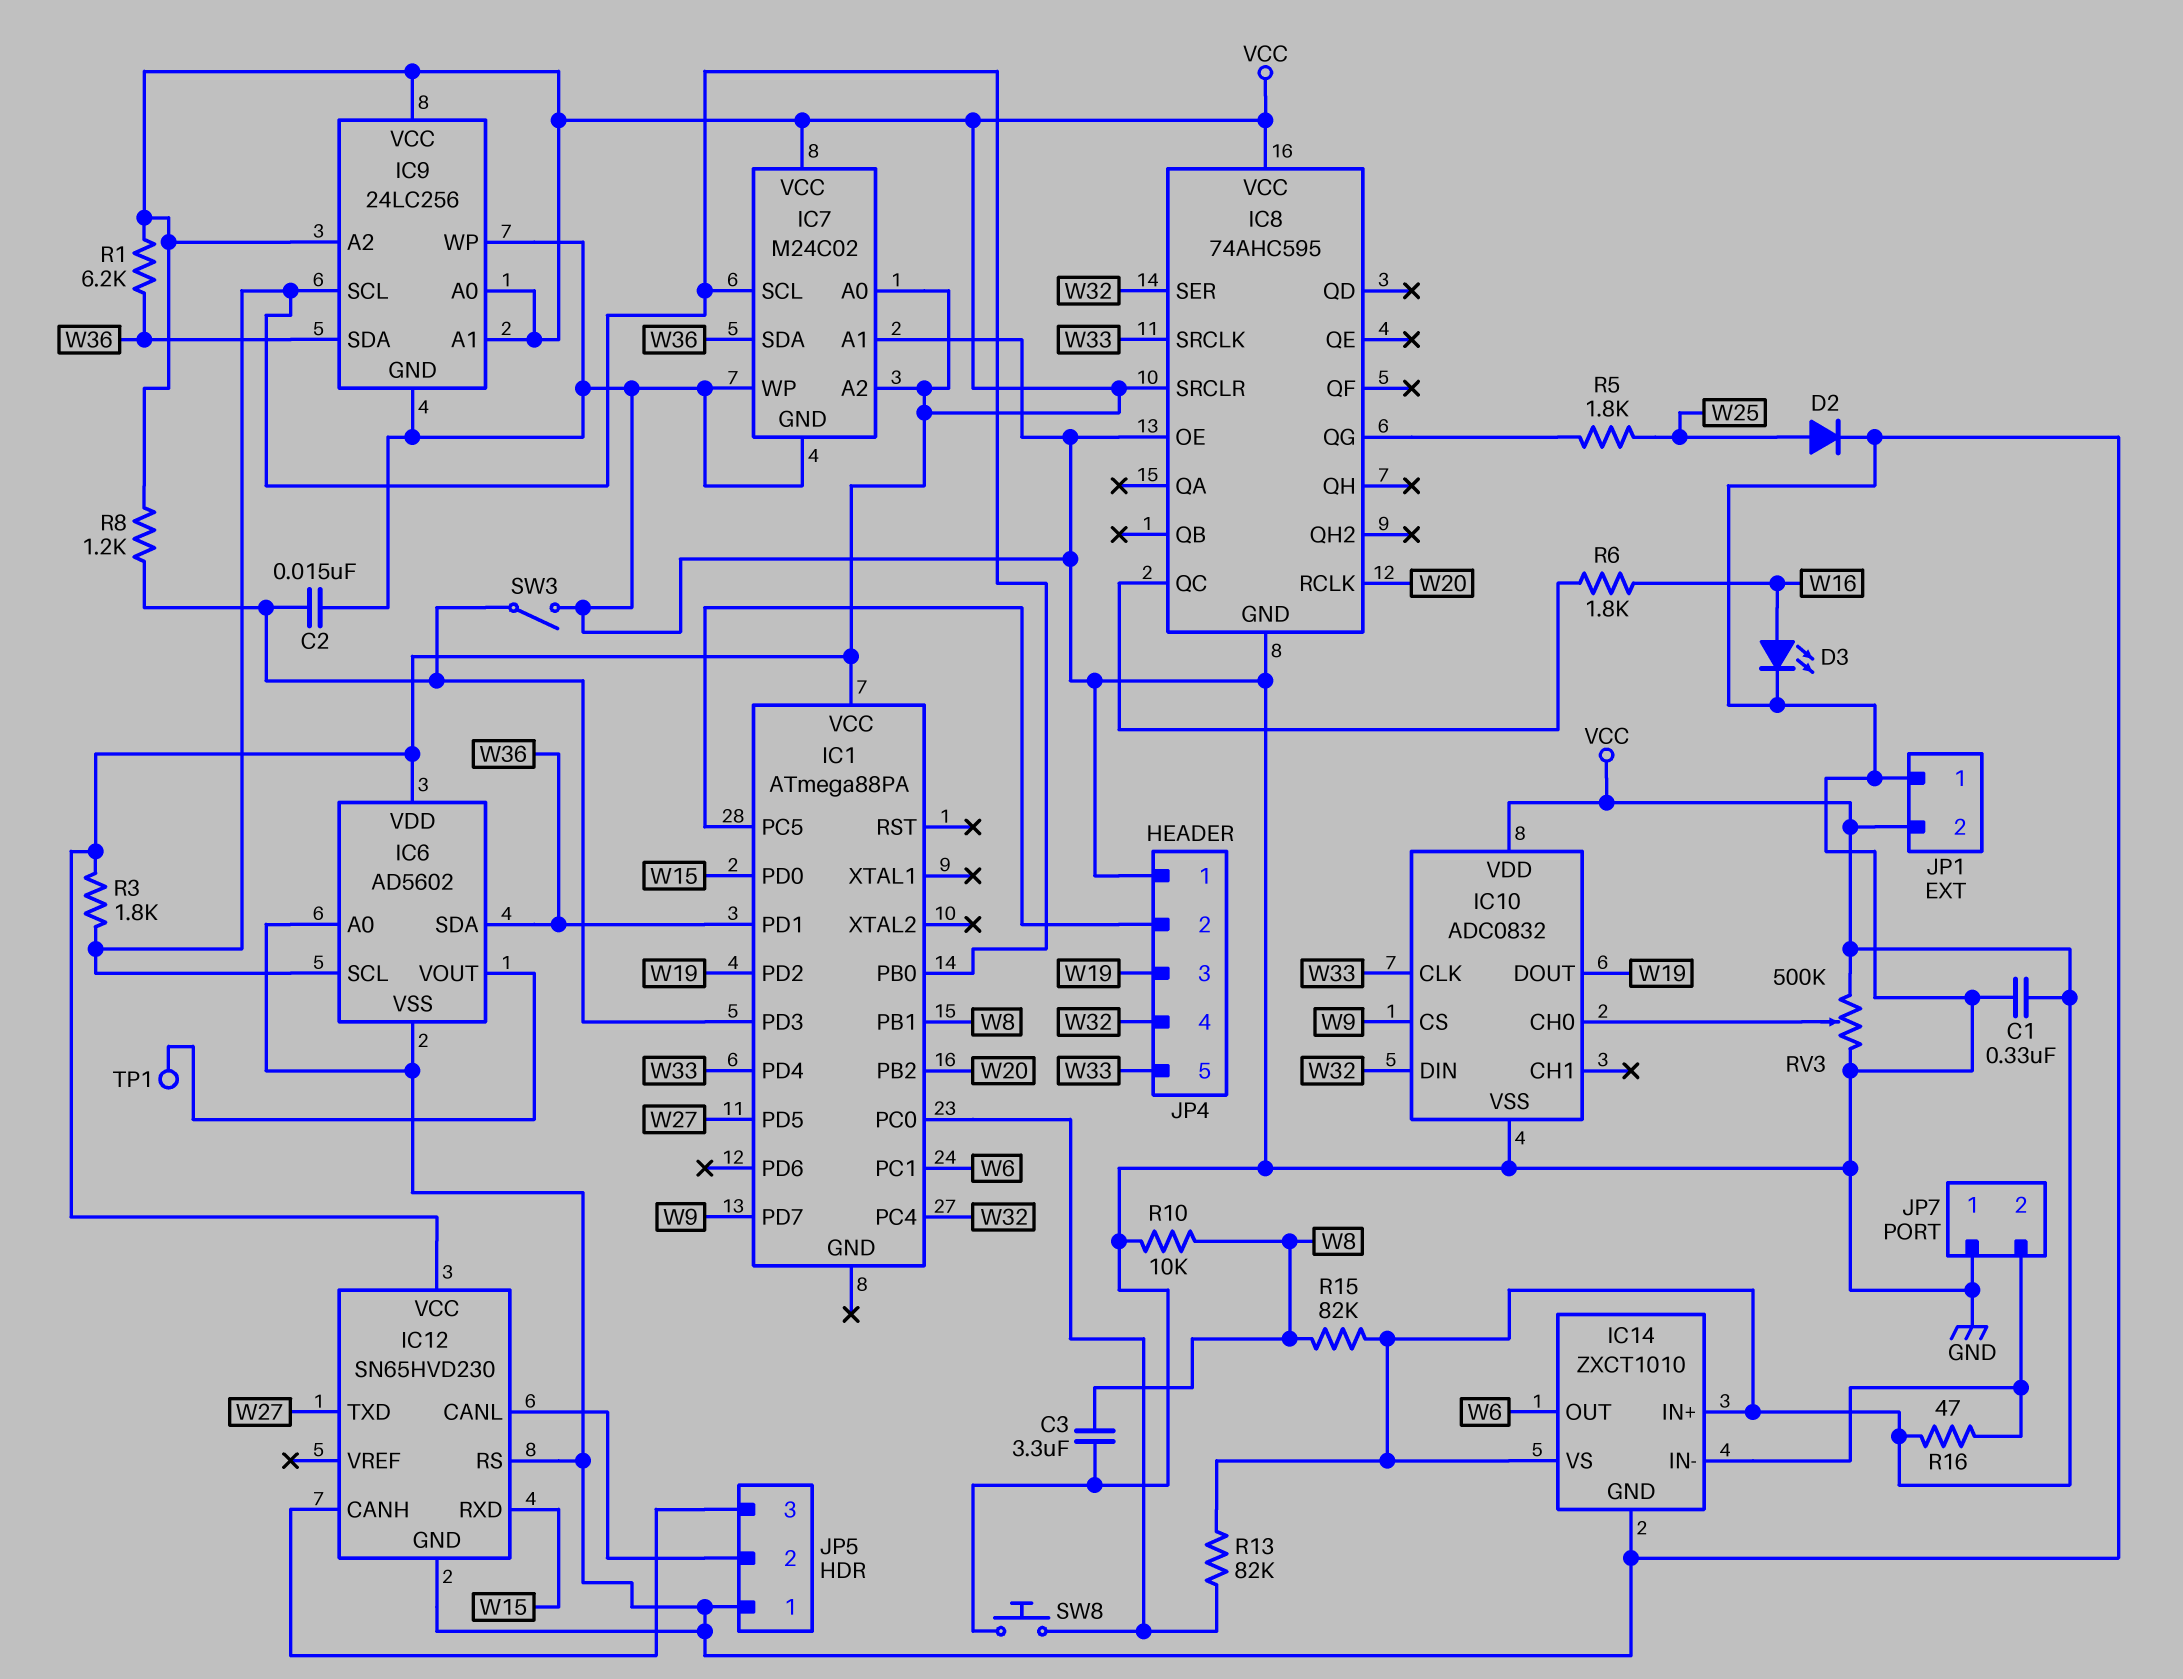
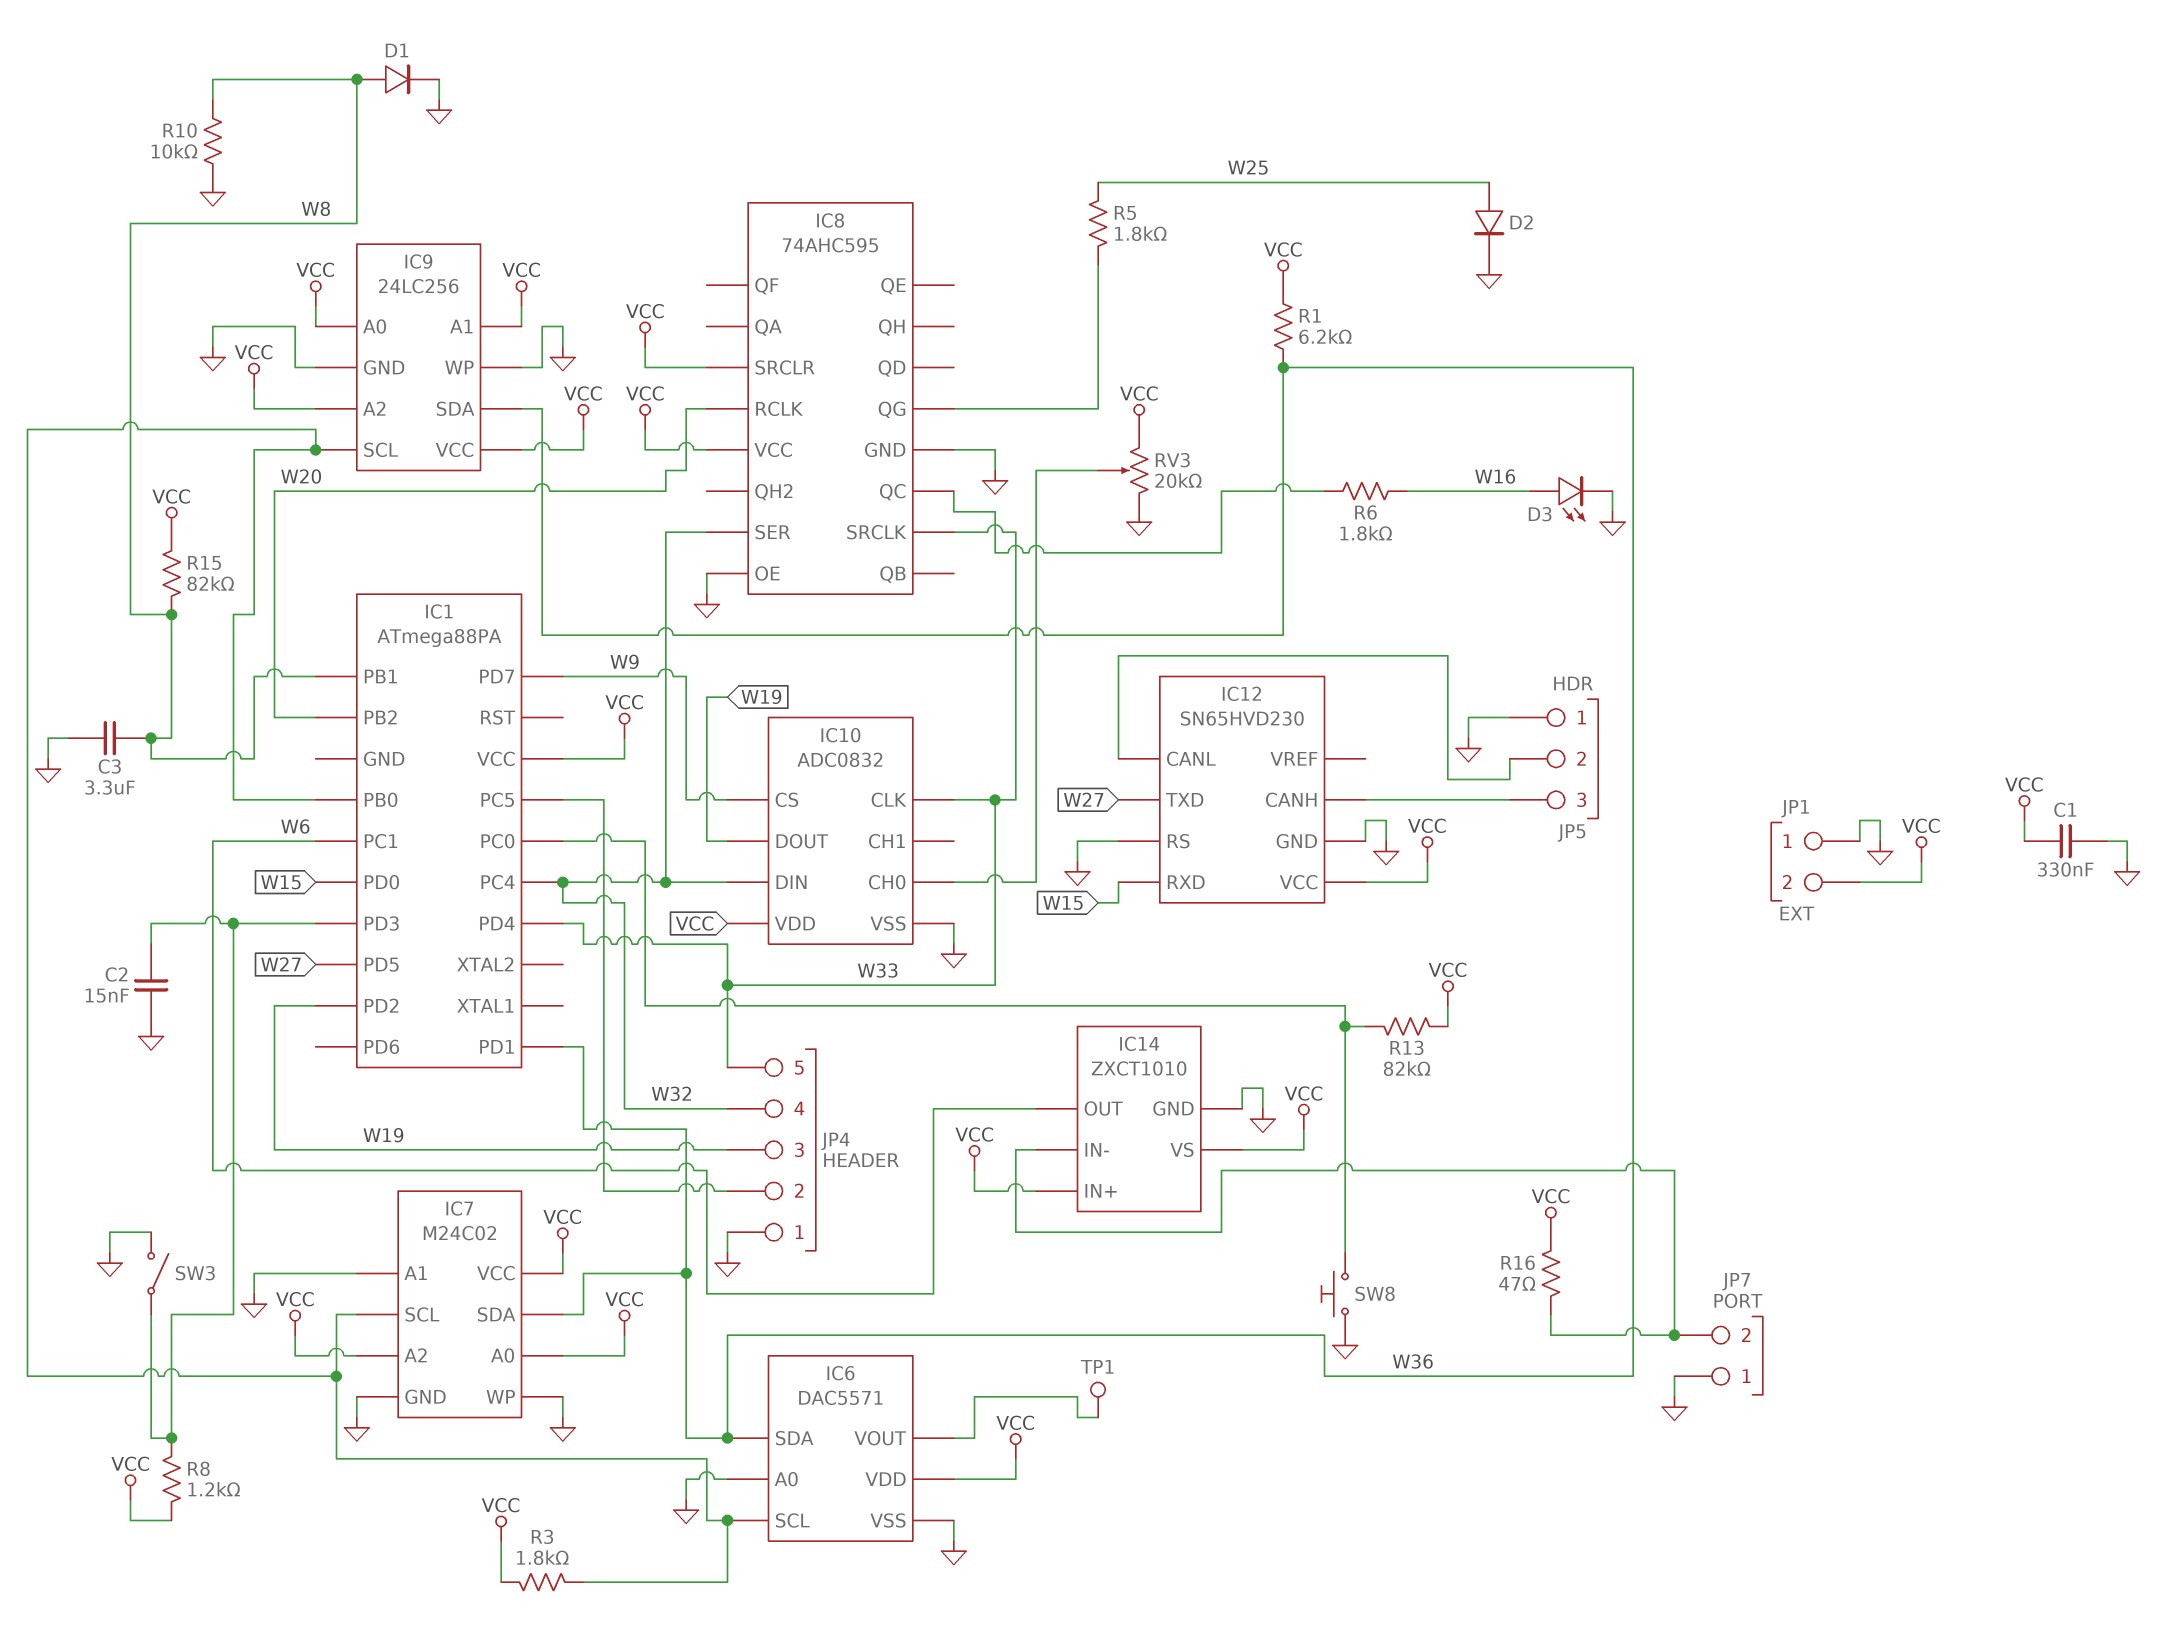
D1: none -> diode (A W8, K GND)
IC6: AD5602 -> DAC5571
RV3: 500k (GND, VCC, wiper IC10/CH0) -> 20k (GND, VCC, wiper IC10/CH0)

